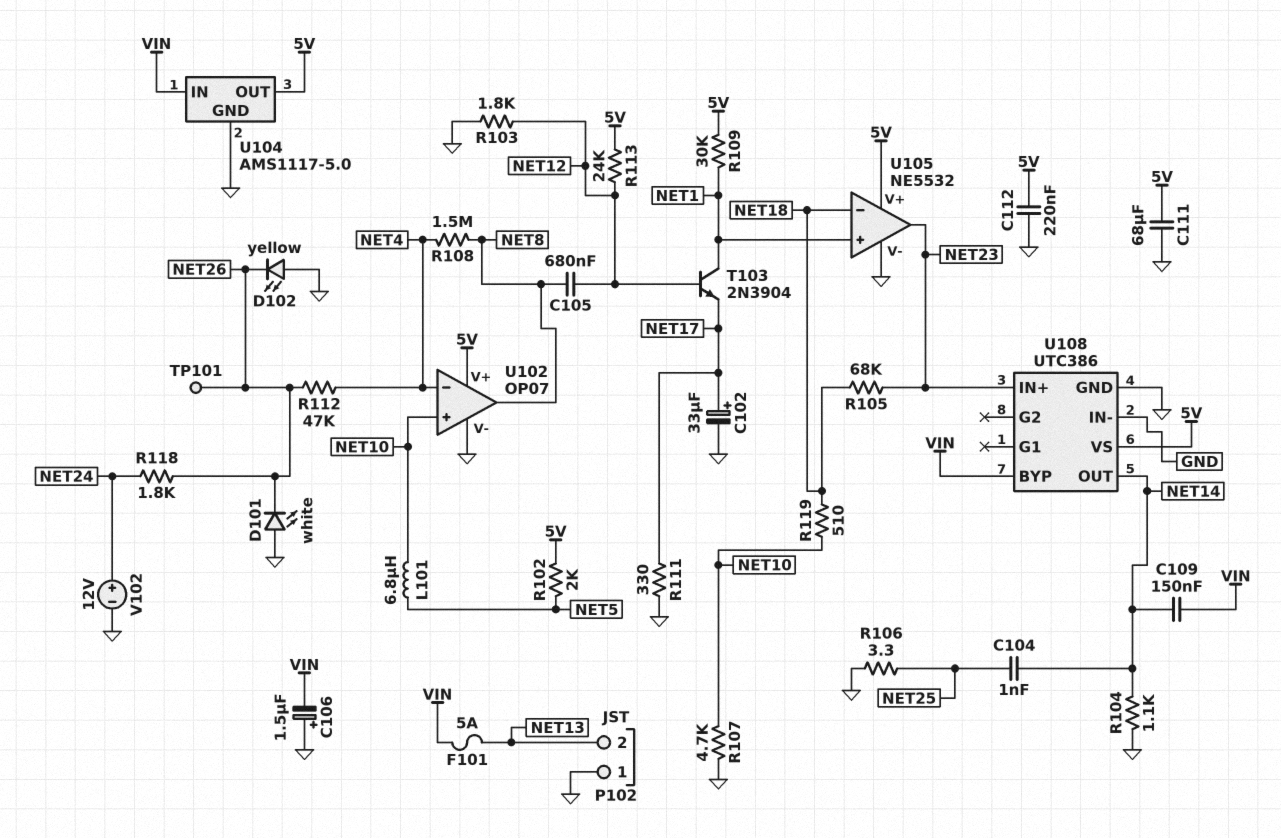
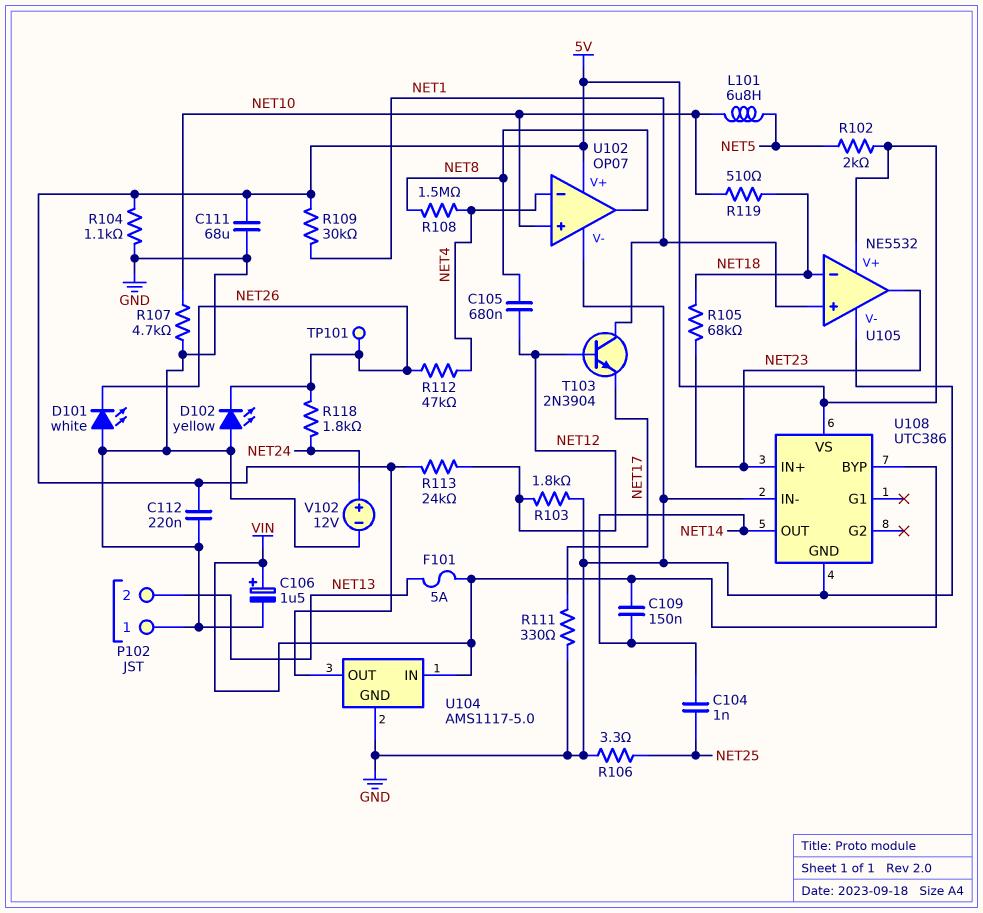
C102: 33uF (plus NET17, minus GND) -> none
C106: 1.5uF (plus GND, minus VIN) -> 1.5uF (plus VIN, minus GND)
R104: 1.1k (GND, NET14) -> 1.1k (5V, GND)

